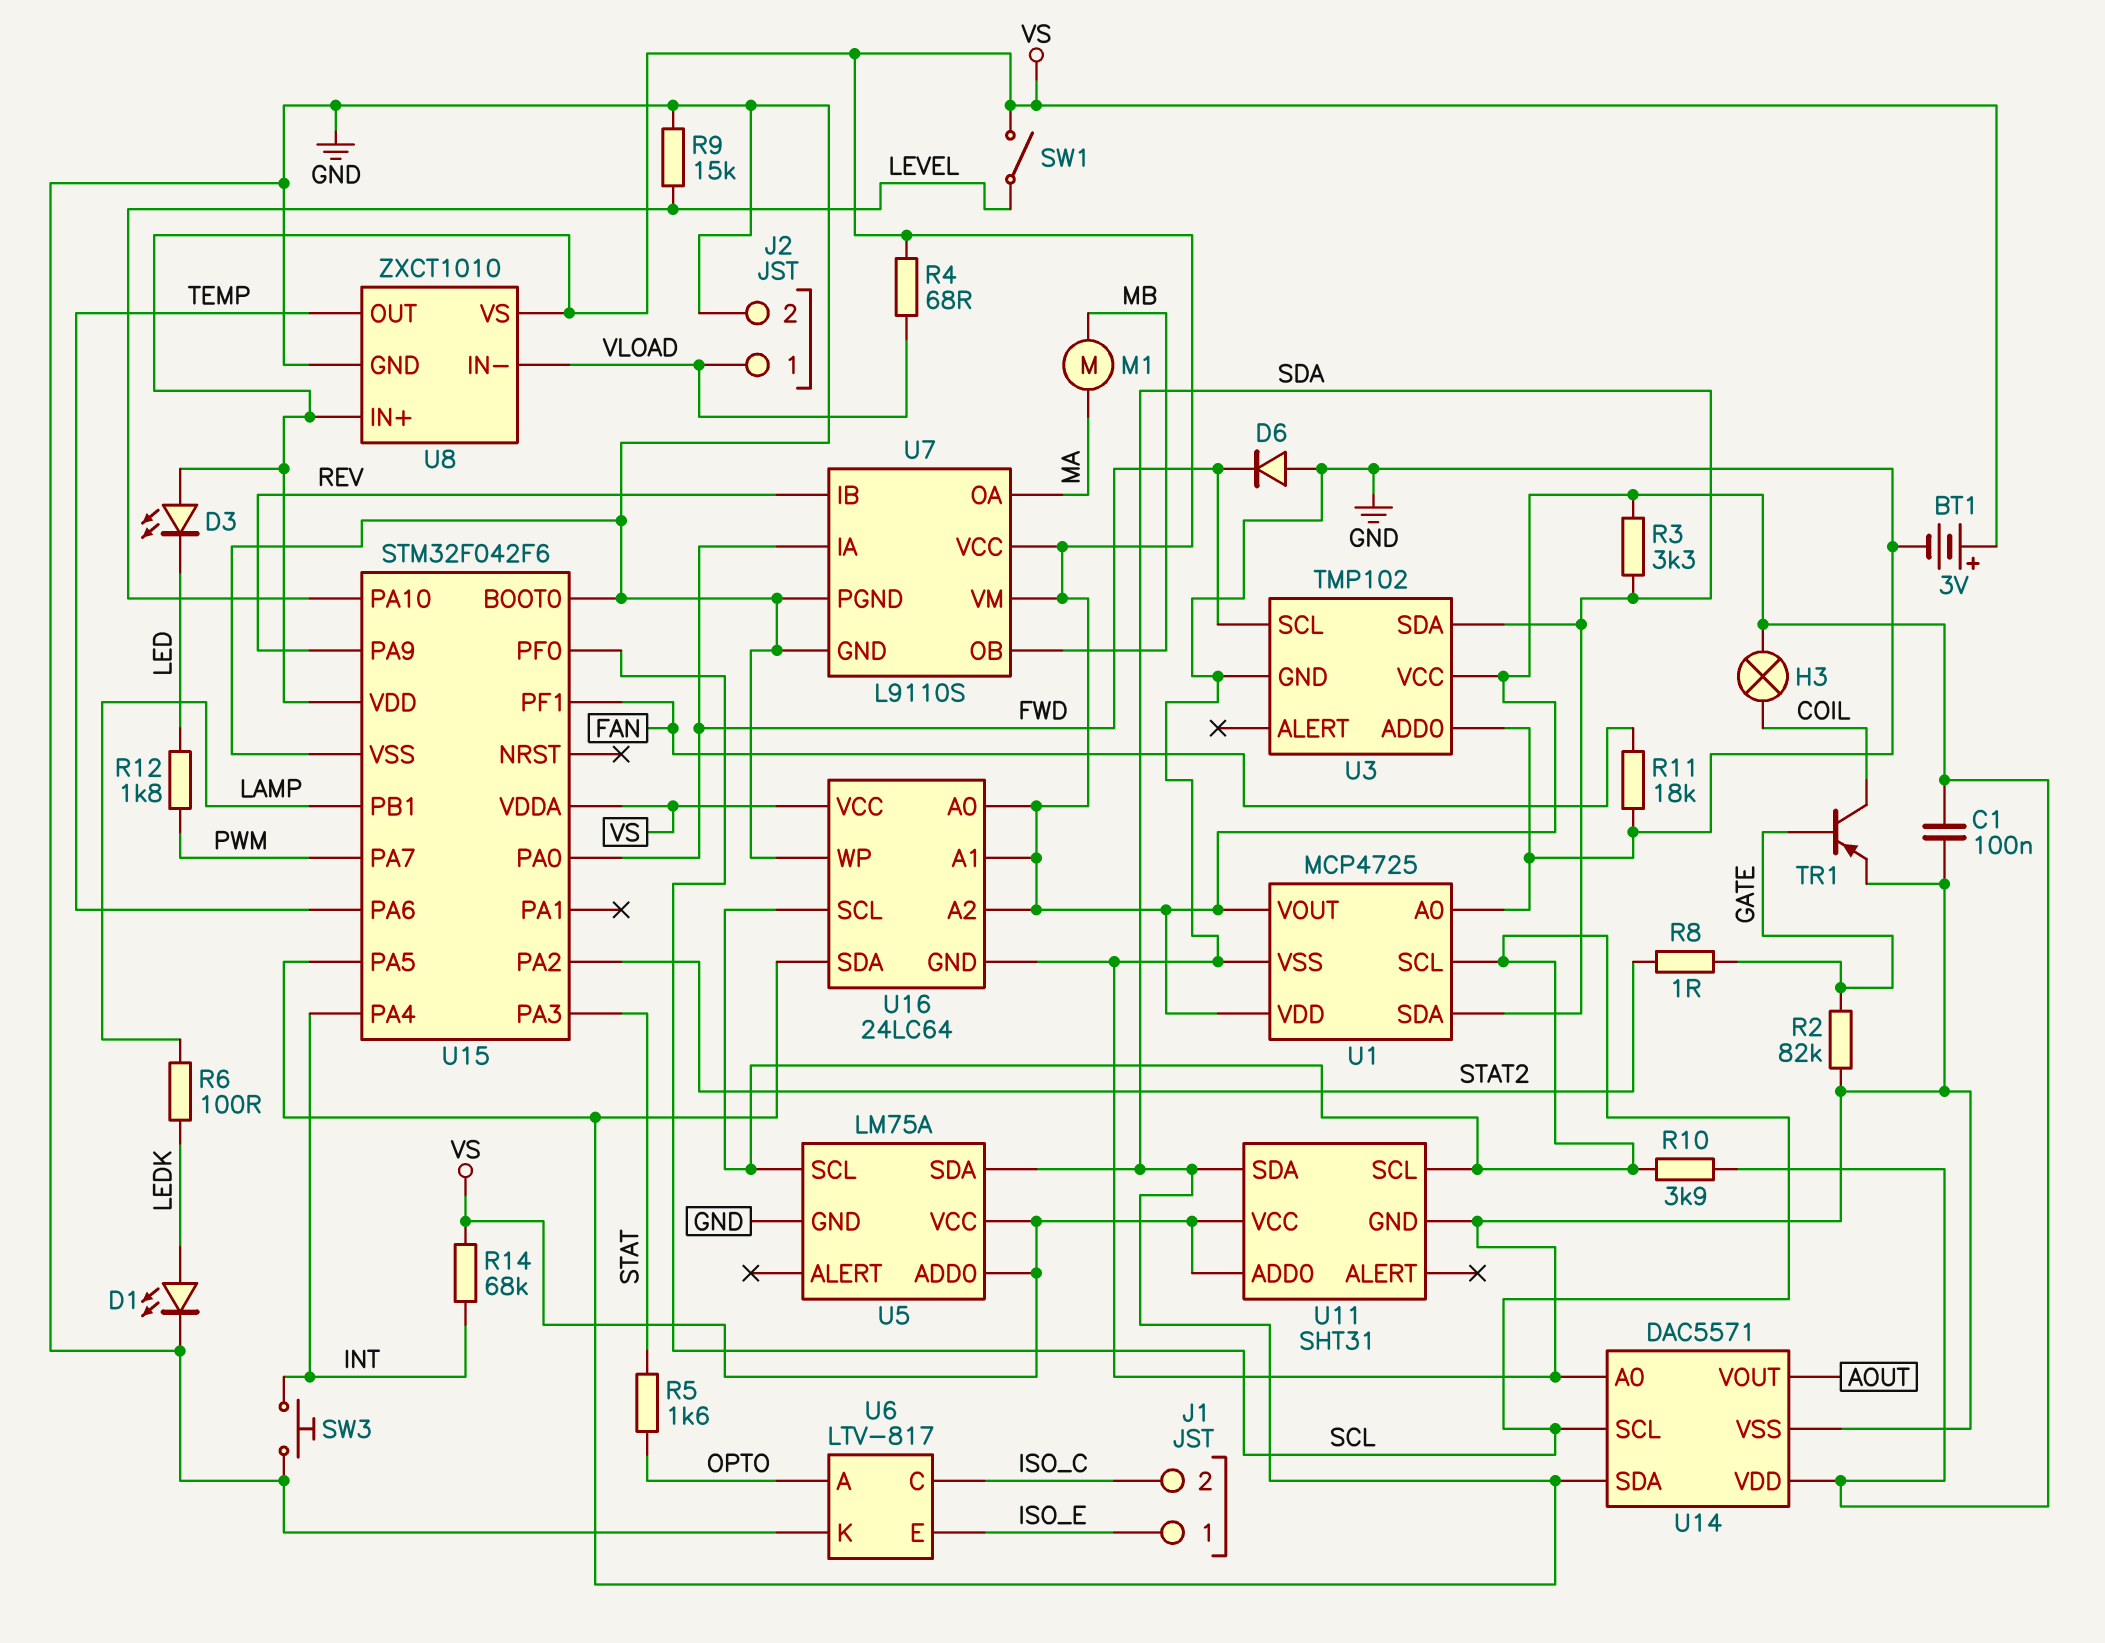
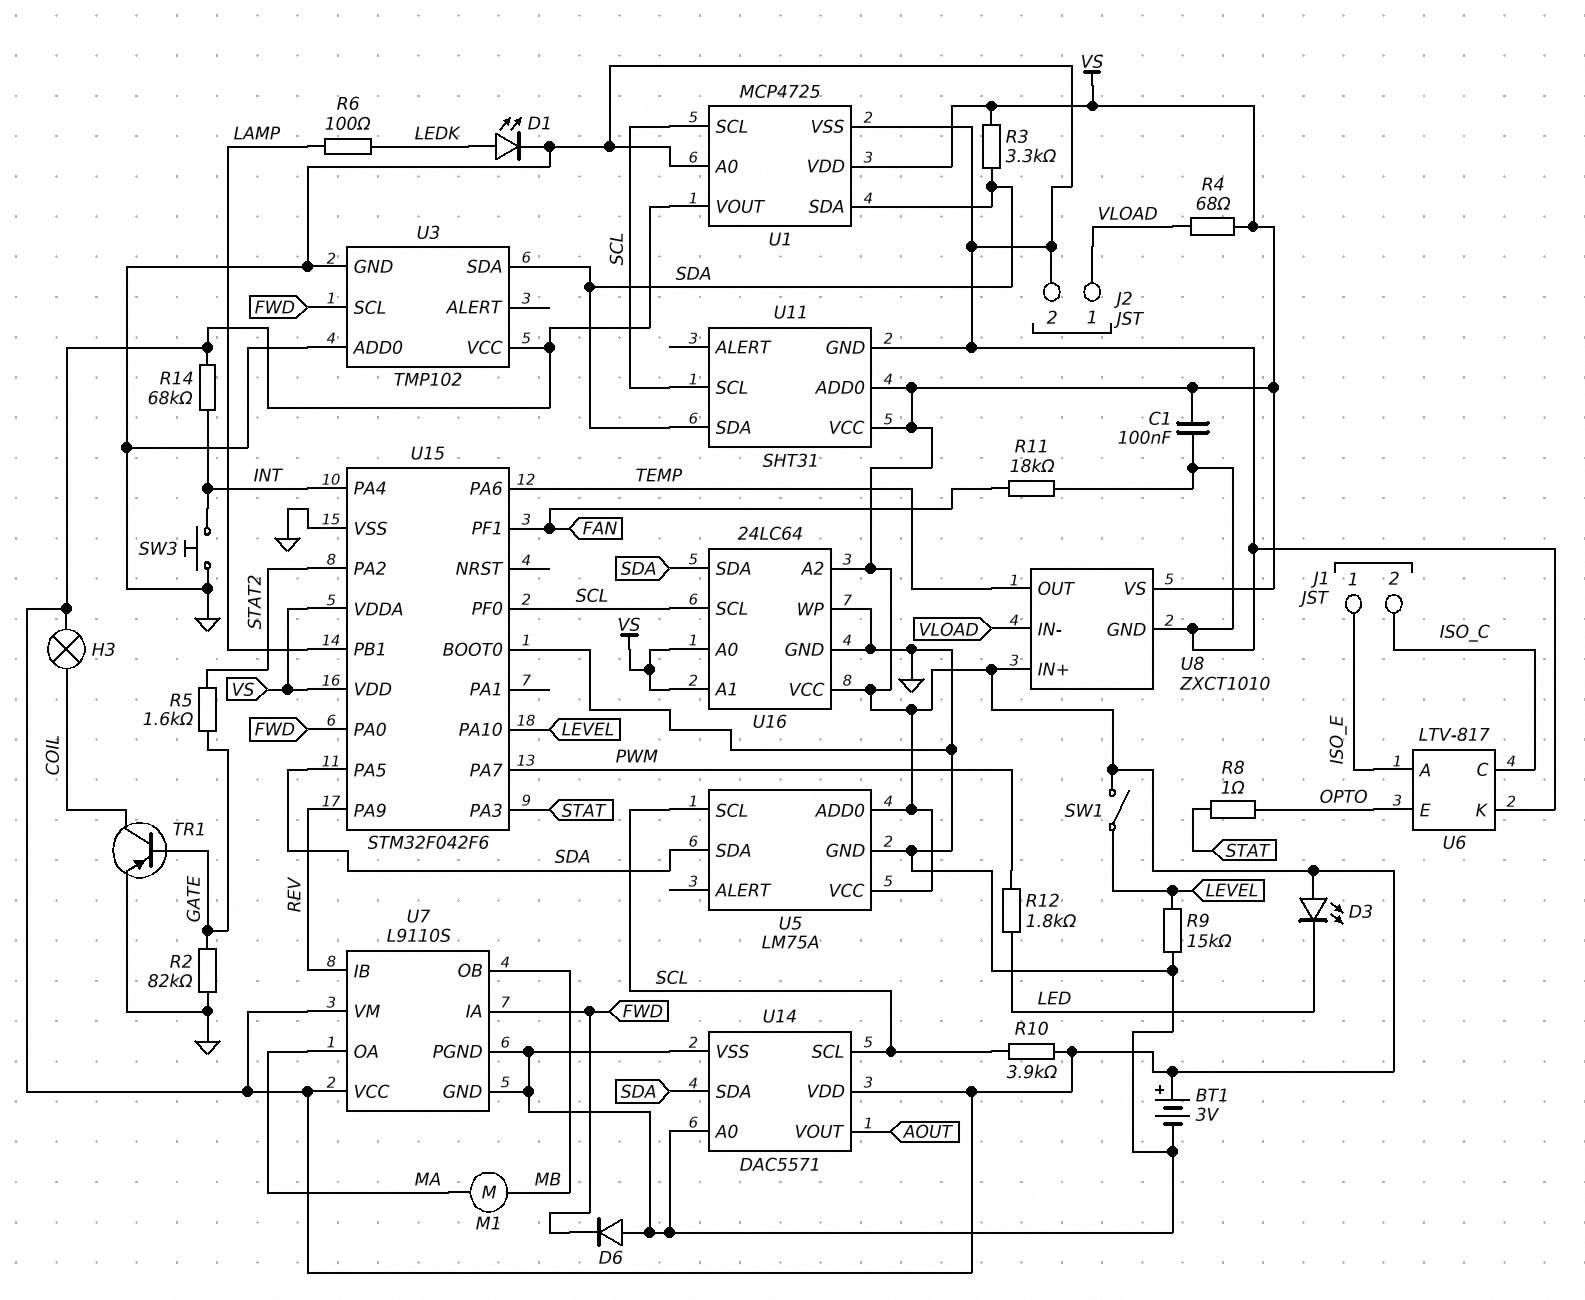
R5: 1.6k (OPTO, STAT) -> 1.6k (GATE, STAT2)
R8: 1 (GATE, STAT2) -> 1 (OPTO, STAT)
U6 pin A: OPTO -> ISO_E
U6 pin E: ISO_E -> OPTO

